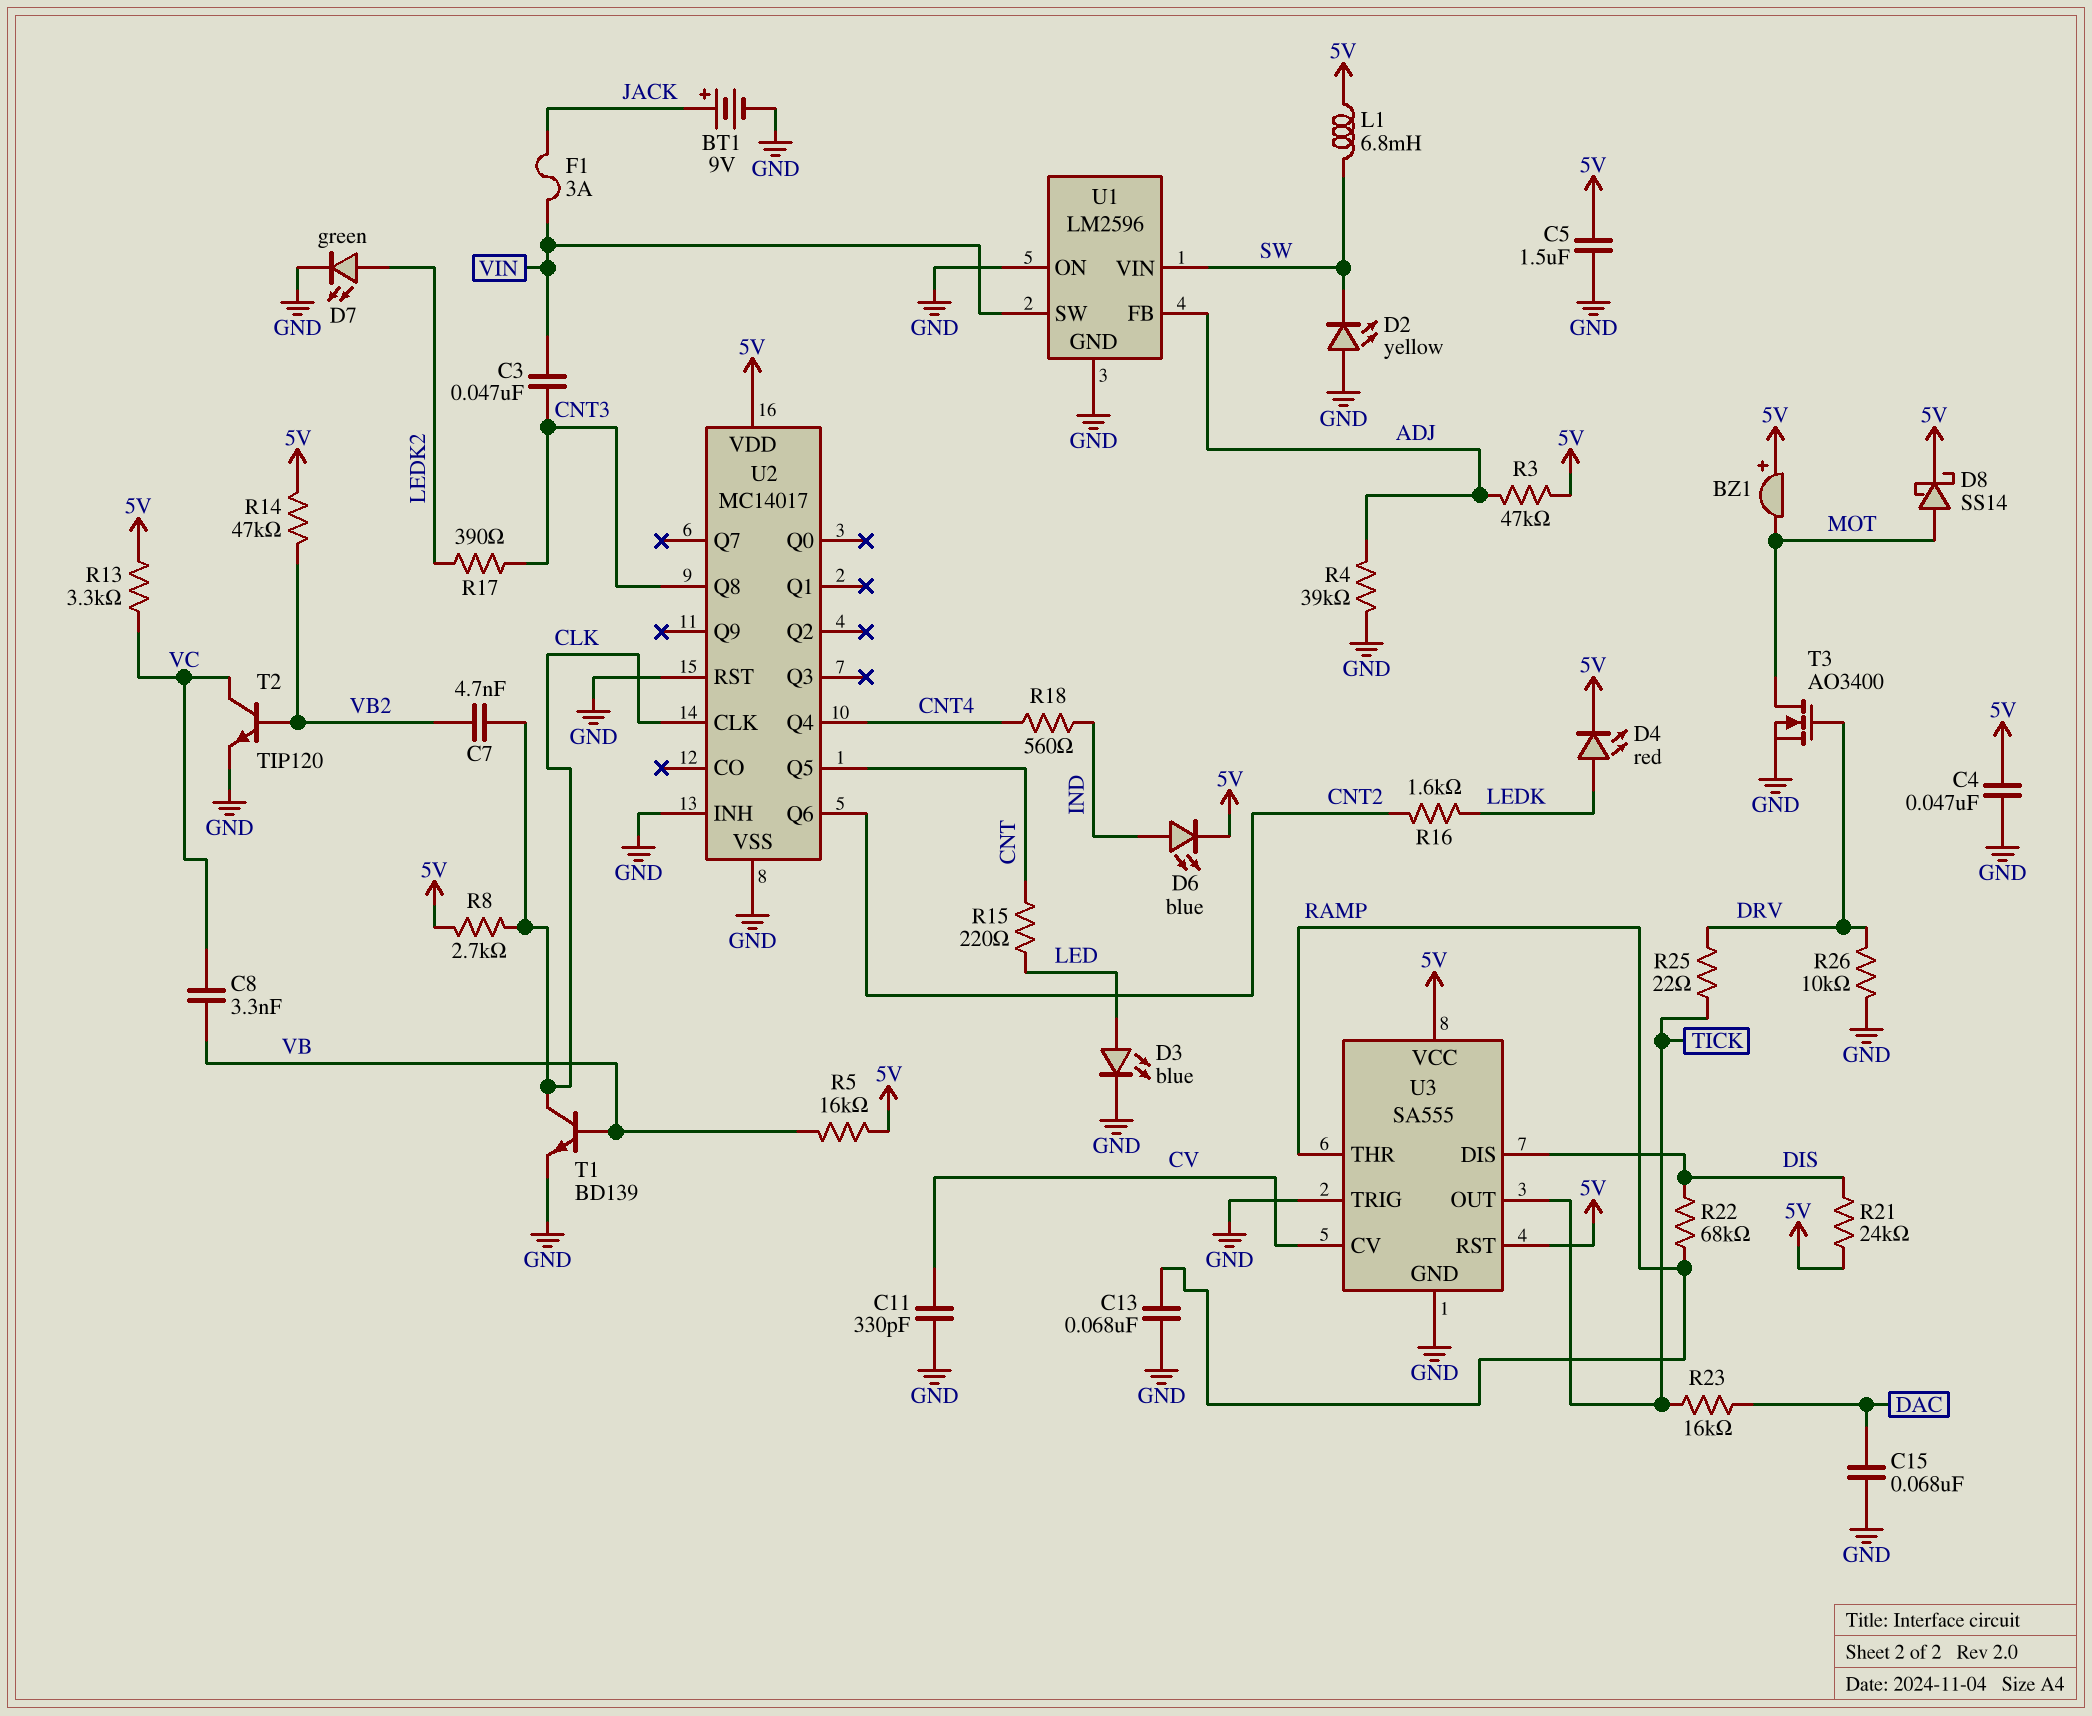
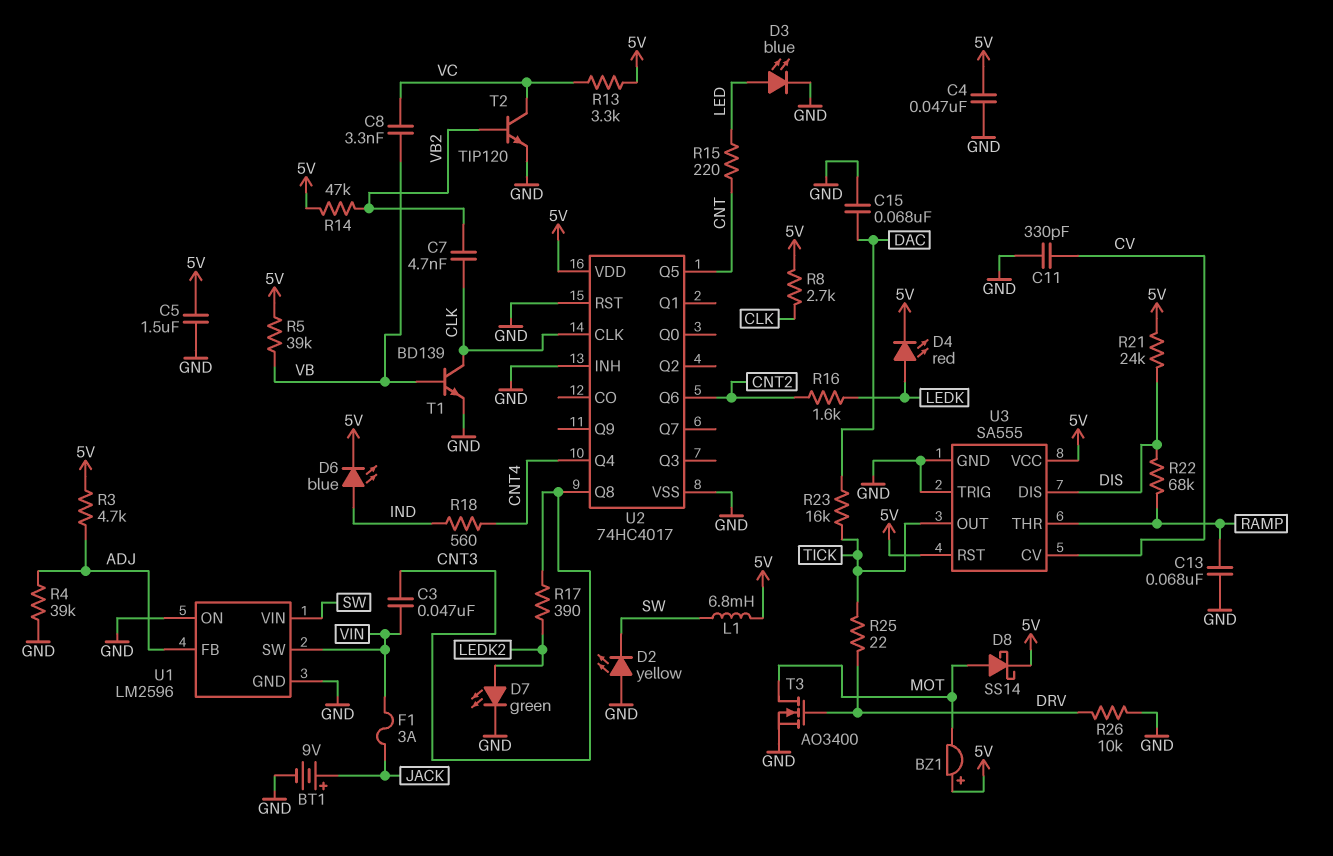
R3: 47k (5V, ADJ) -> 4.7k (5V, ADJ)
R5: 16k (5V, VB) -> 39k (5V, VB)
U2: MC14017 -> 74HC4017

